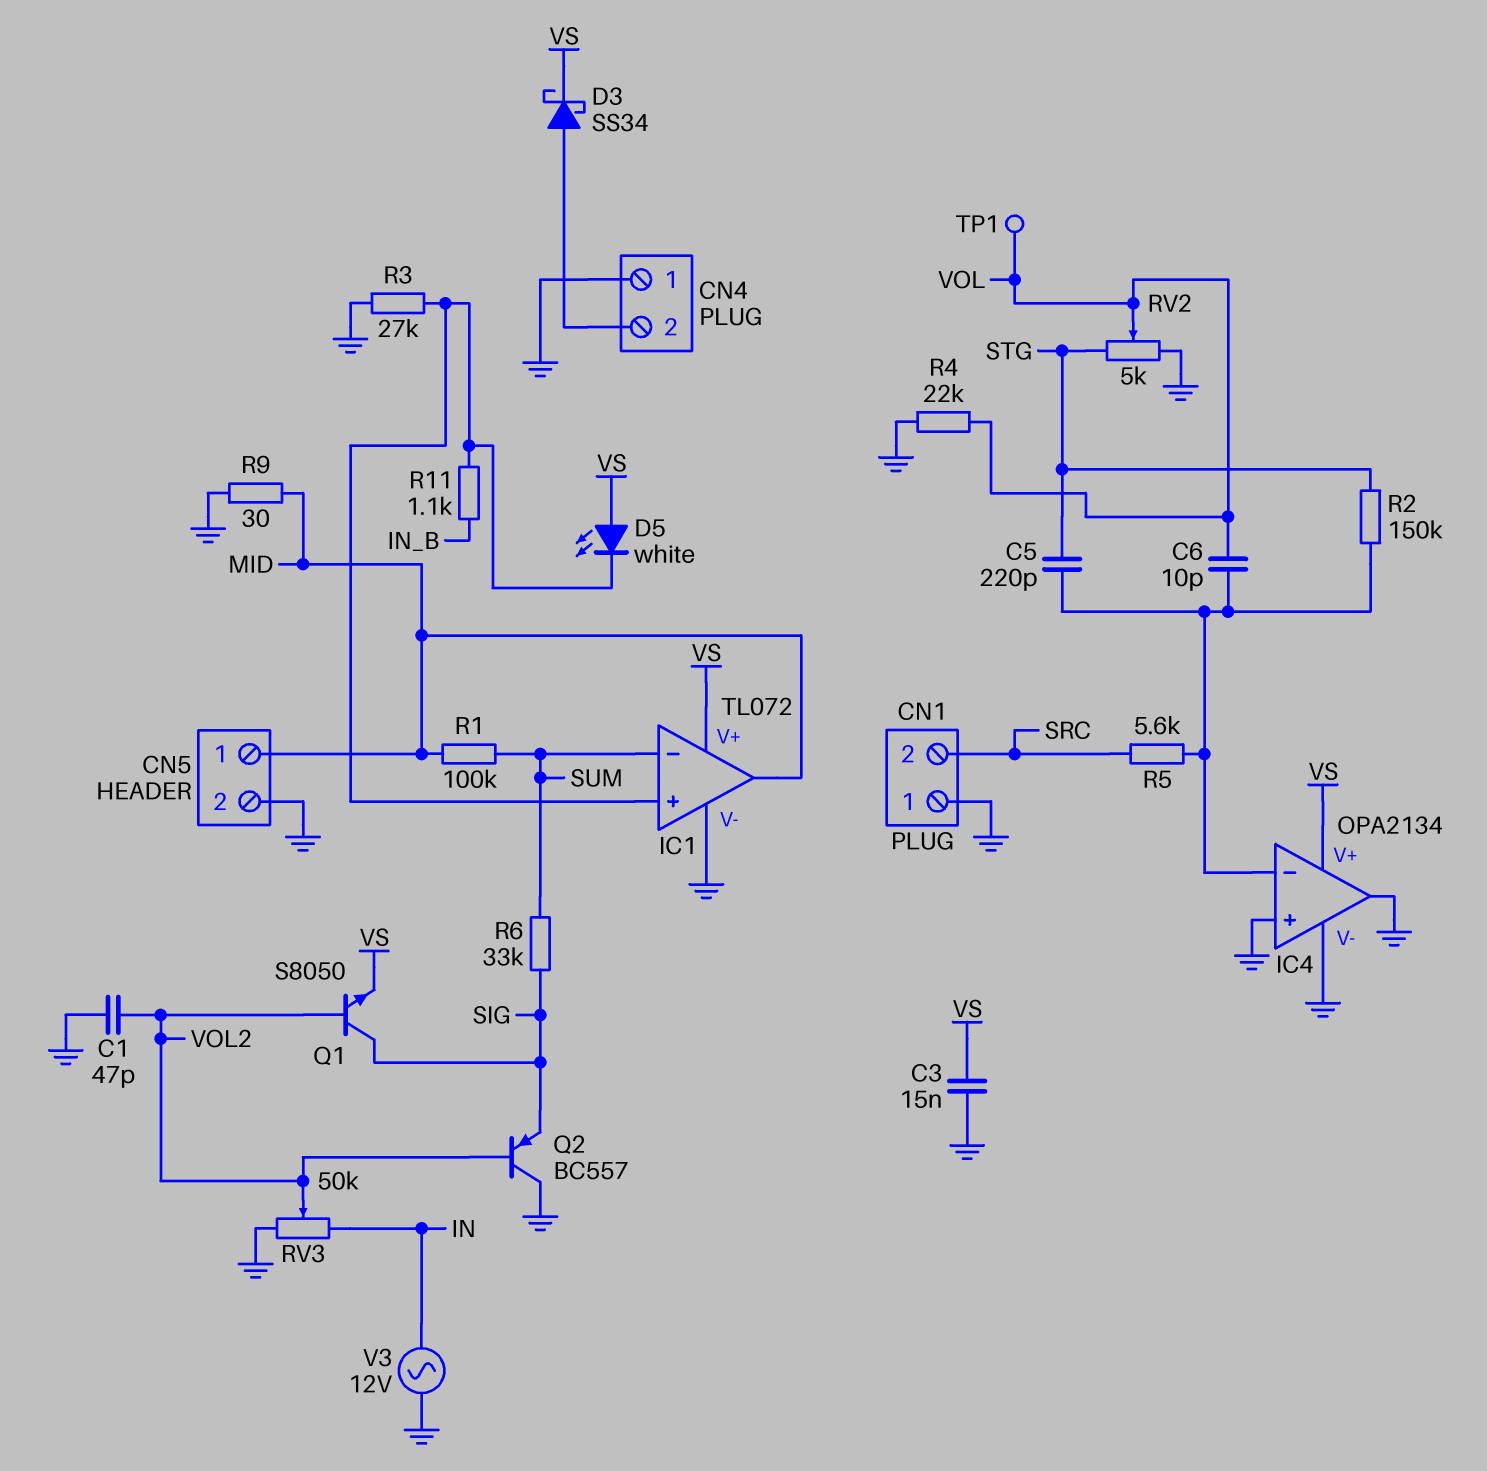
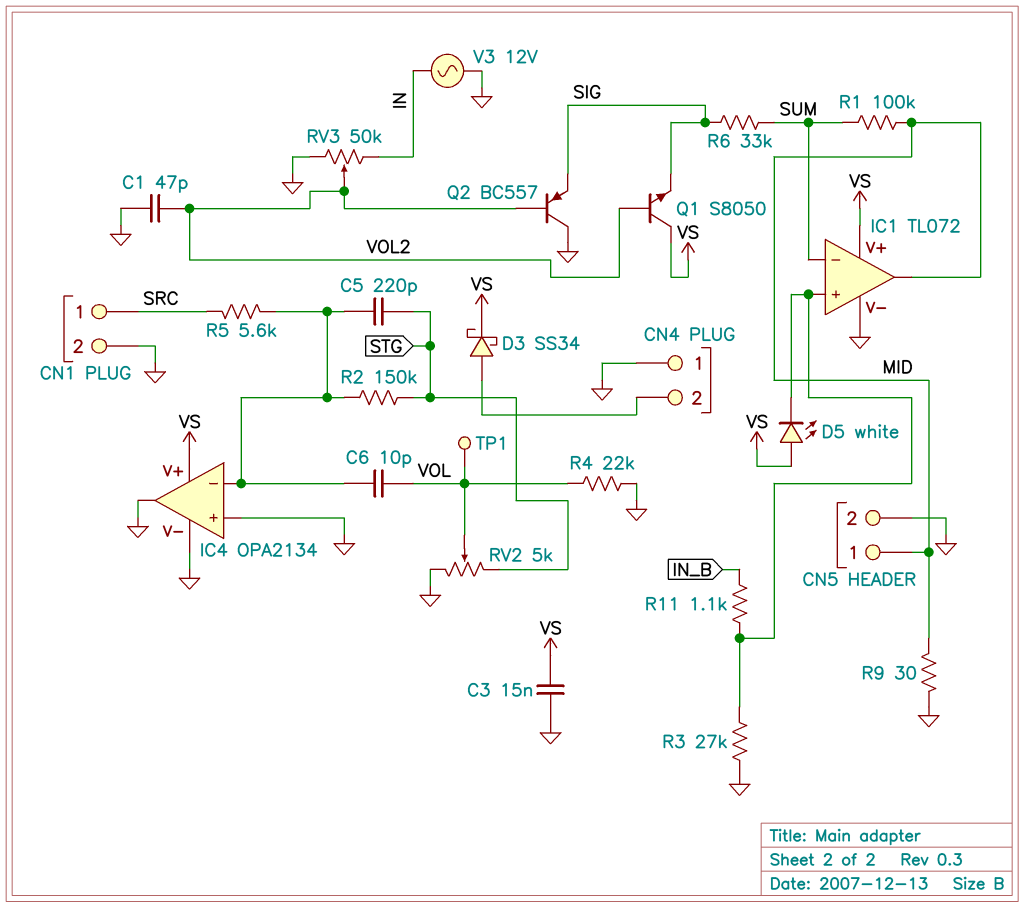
CN1 pin 1: GND -> SRC
CN1 pin 2: SRC -> GND
Q1: NPN S8050 (B VOL2, C SIG, E VS) -> NPN S8050 (B VOL2, C VS, E SIG)

